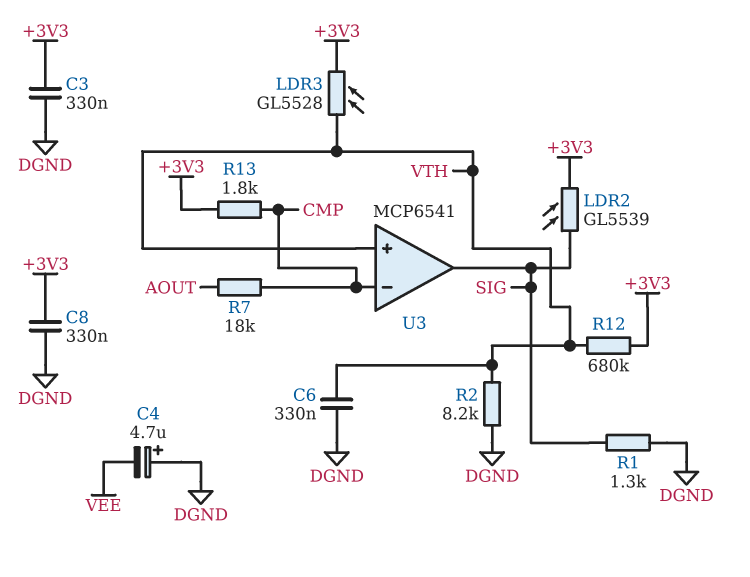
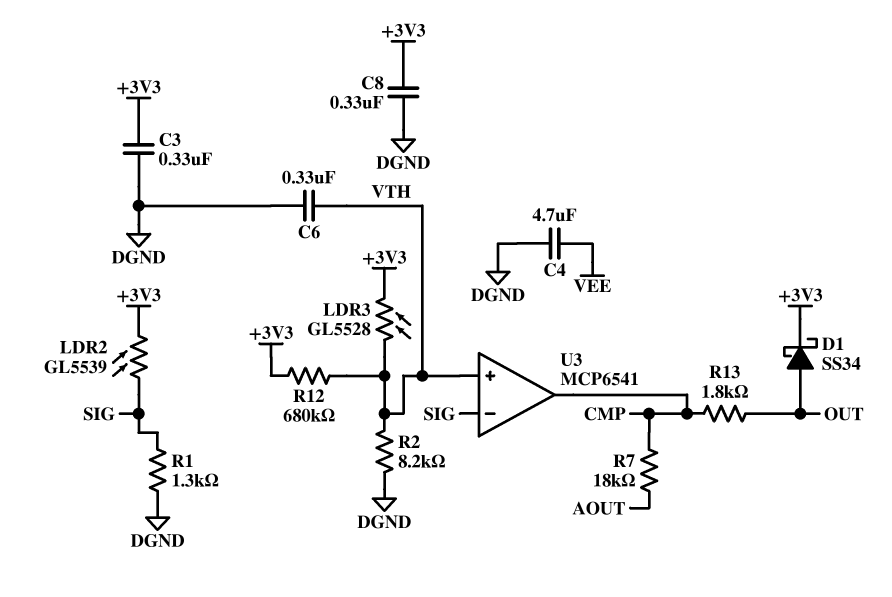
C4: 4.7uF (plus DGND, minus VEE) -> 4.7uF (DGND, VEE)
D1: none -> schottky SS34 (A OUT, K +3V3)
R13: 1.8k (+3V3, CMP) -> 1.8k (CMP, OUT)
U3 pin in-: CMP -> SIG
U3 pin out: SIG -> CMP

